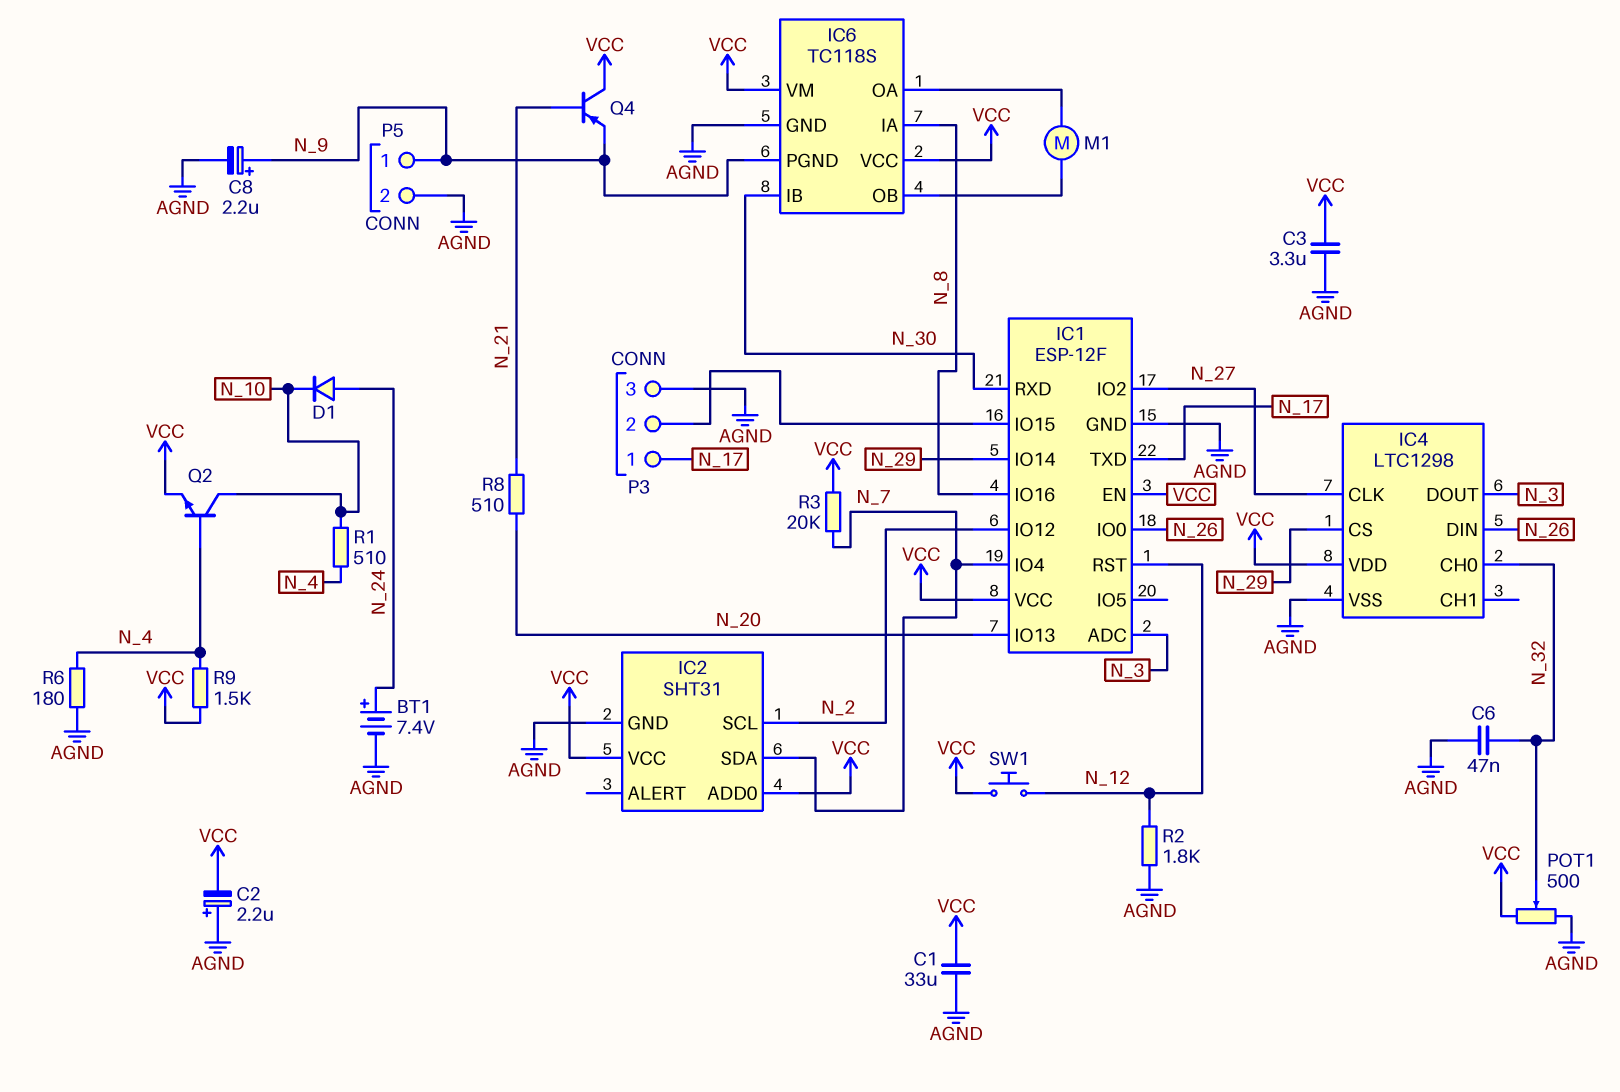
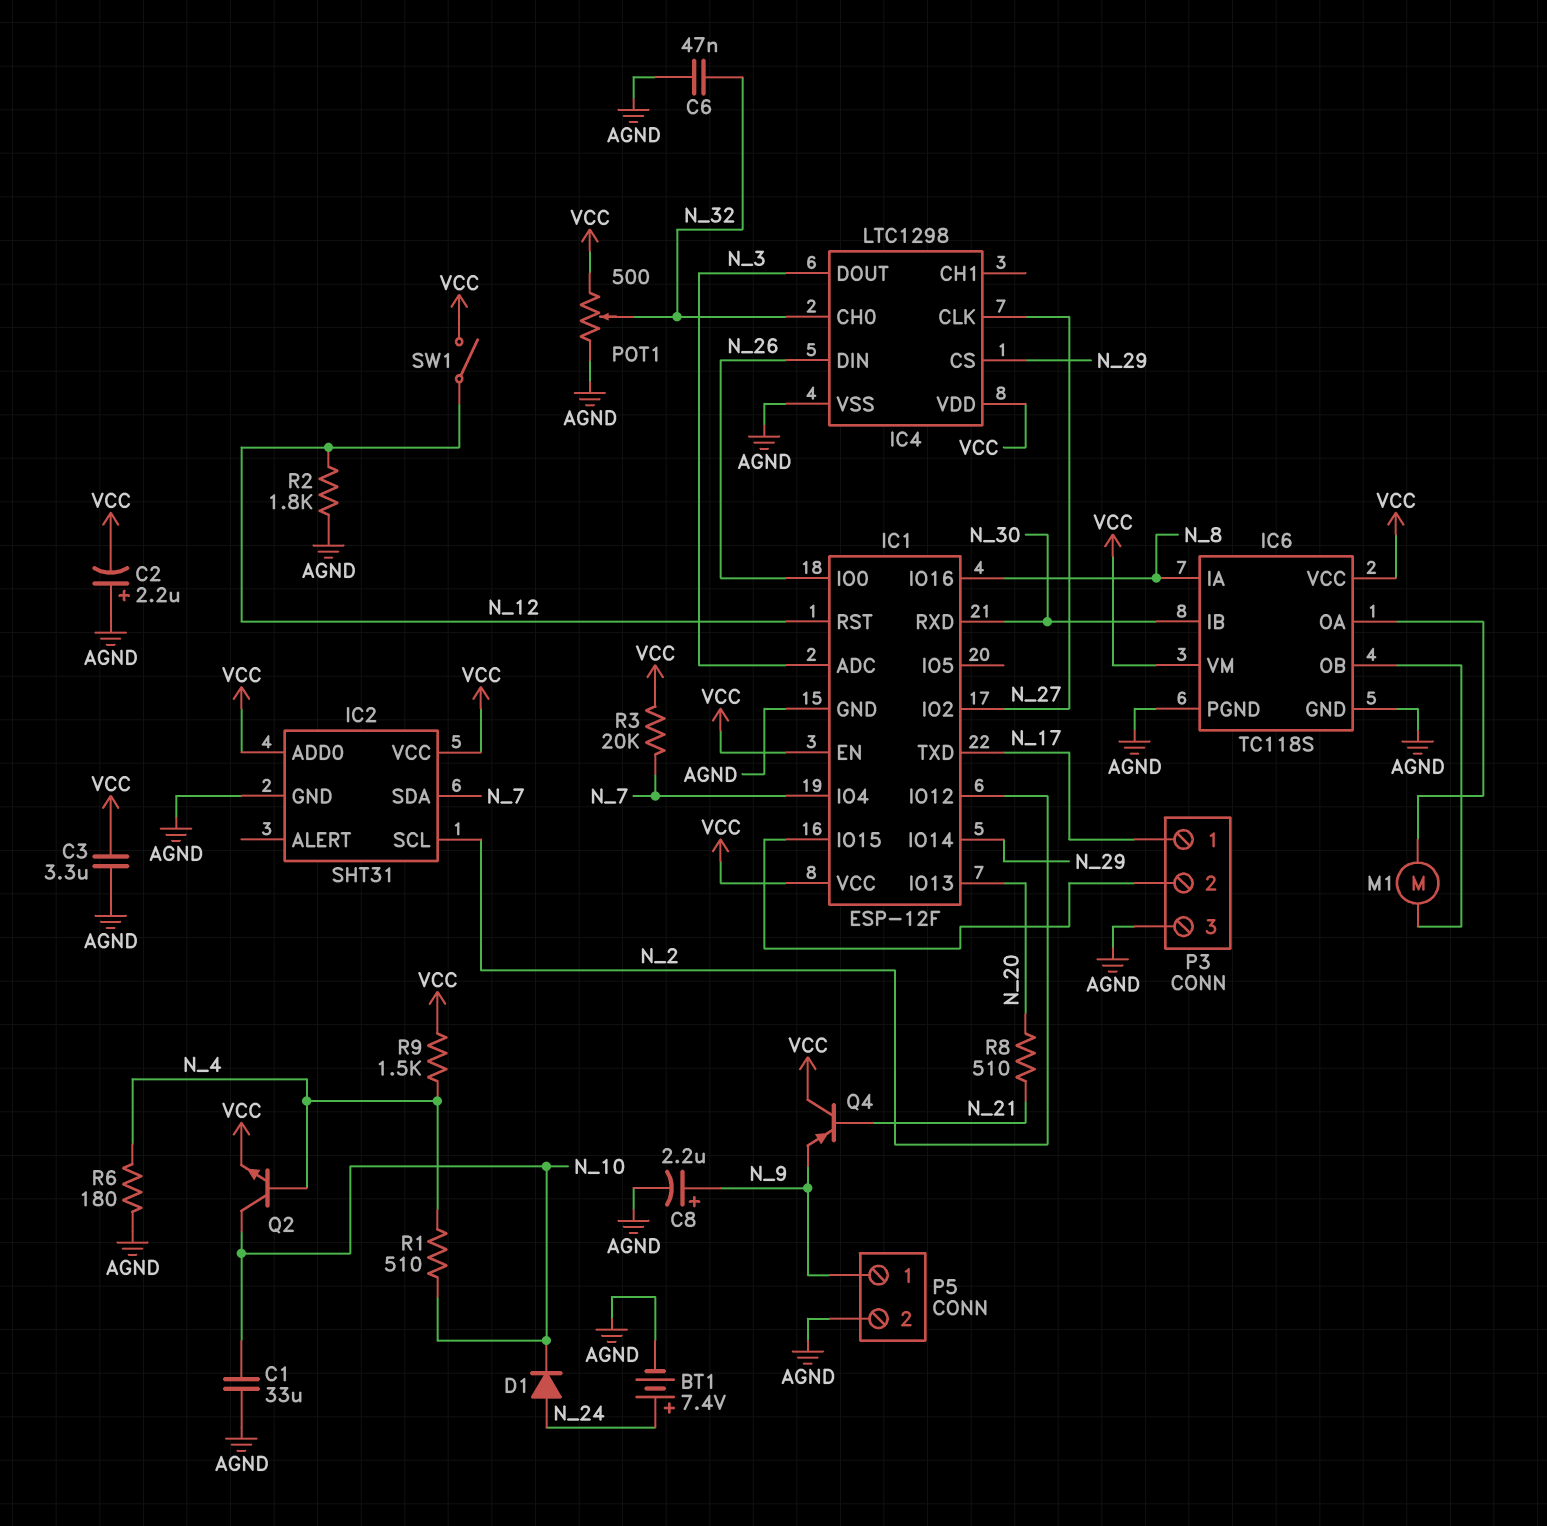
C1: 33uF (AGND, VCC) -> 33uF (AGND, N_10)
IC6 pin PGND: N_9 -> AGND
SW1: button (N_12, VCC) -> switch (N_12, VCC)

